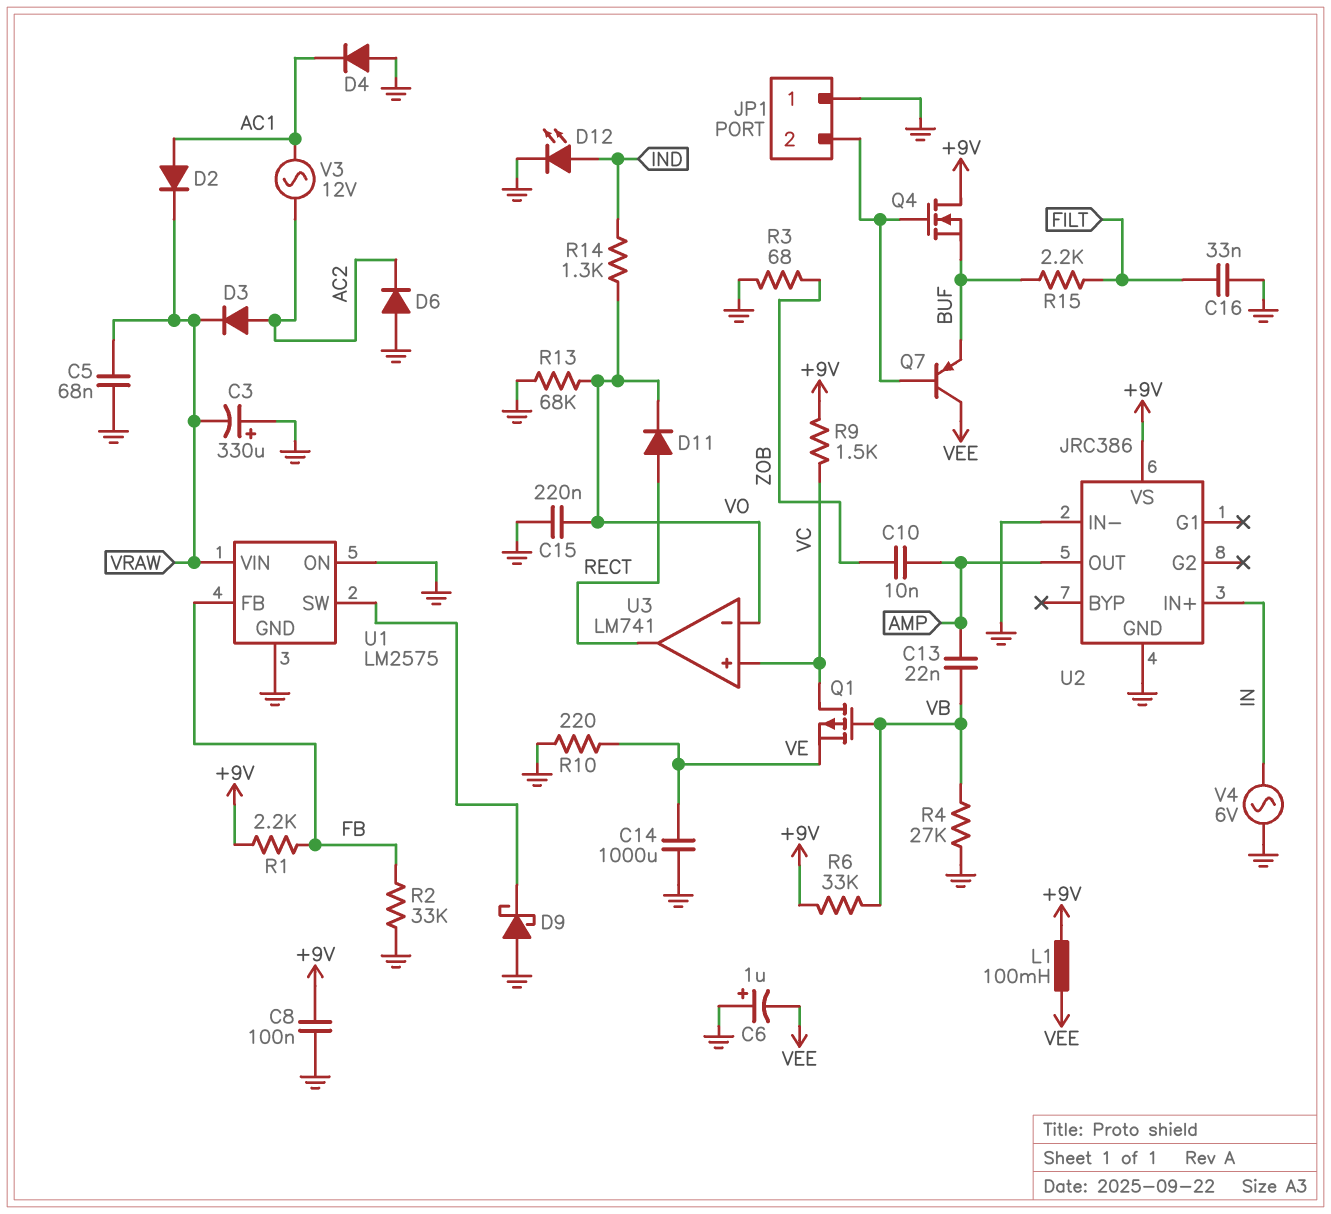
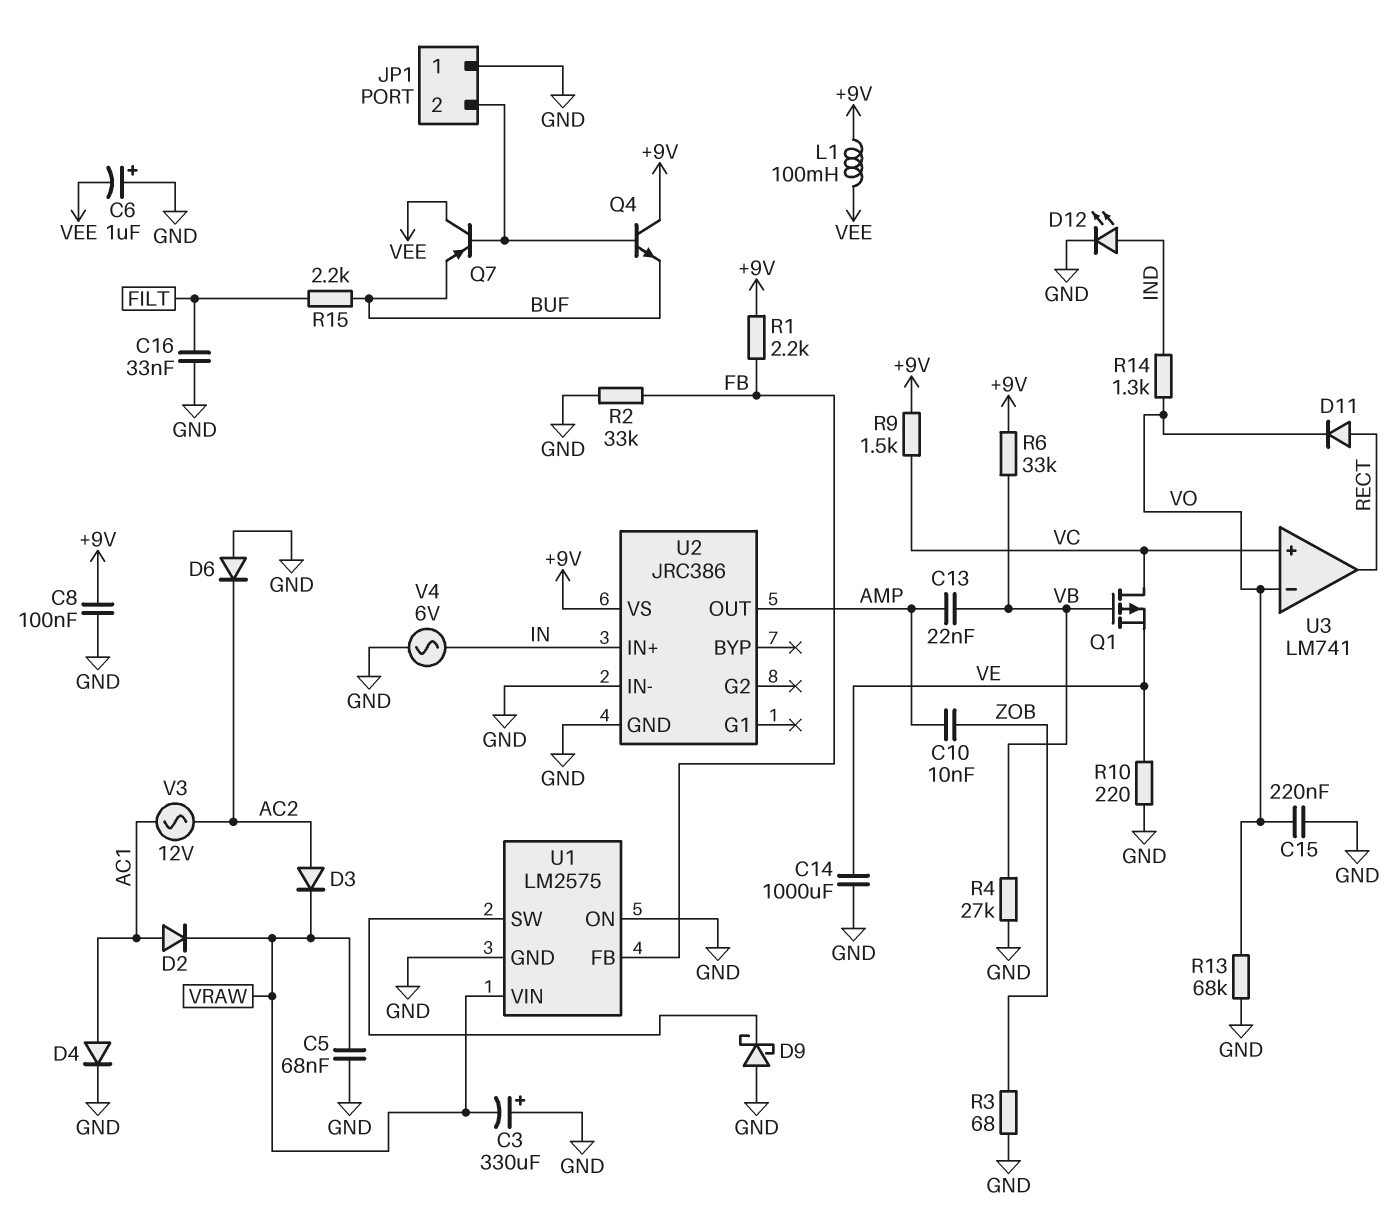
D4: diode (A GND, K AC1) -> diode (A AC1, K GND)
Q4: NMOS (G JP1/2, D +9V, S BUF) -> NPN (B JP1/2, C +9V, E BUF)

